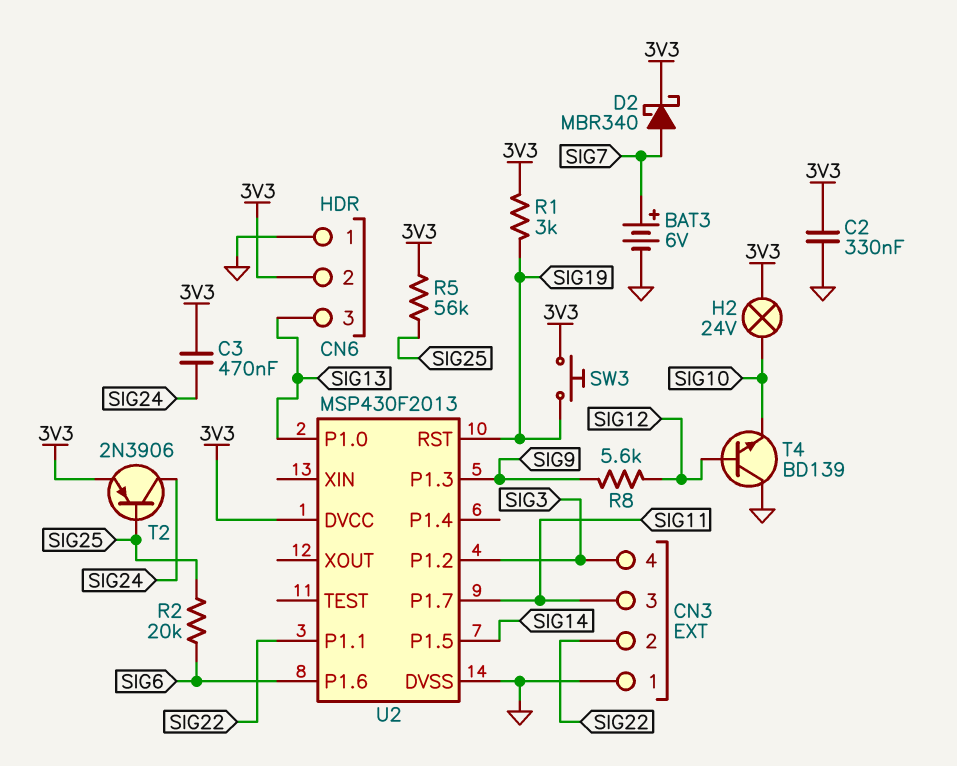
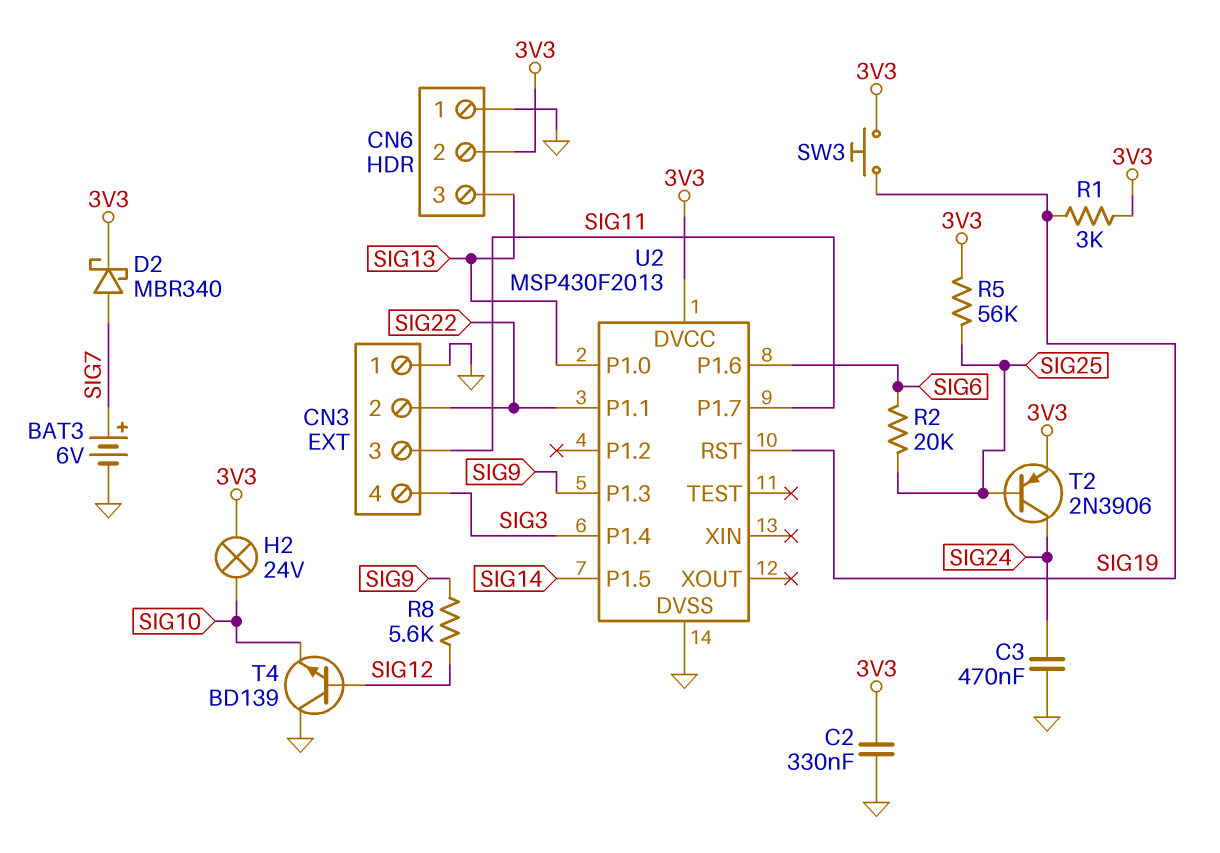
C3: 470nF (3V3, SIG24) -> 470nF (GND, SIG24)
U2 pin P1.2: SIG3 -> none
U2 pin P1.4: none -> SIG3

